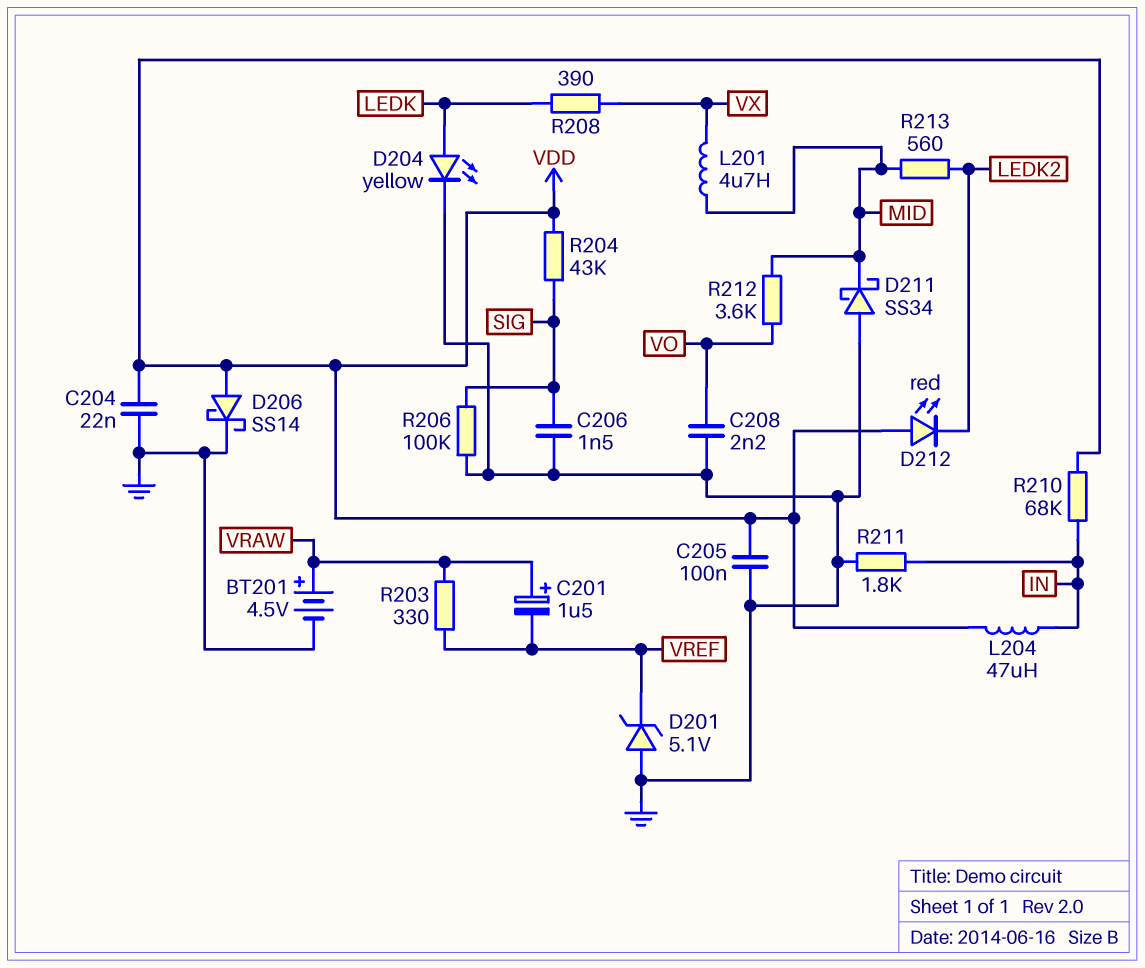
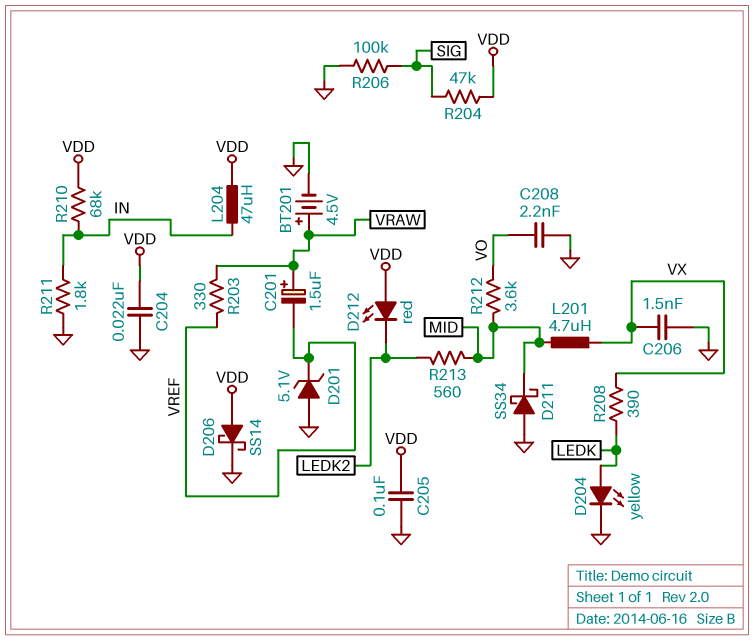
C206: 1.5nF (GND, SIG) -> 1.5nF (GND, VX)
R204: 43k (SIG, VDD) -> 47k (SIG, VDD)

